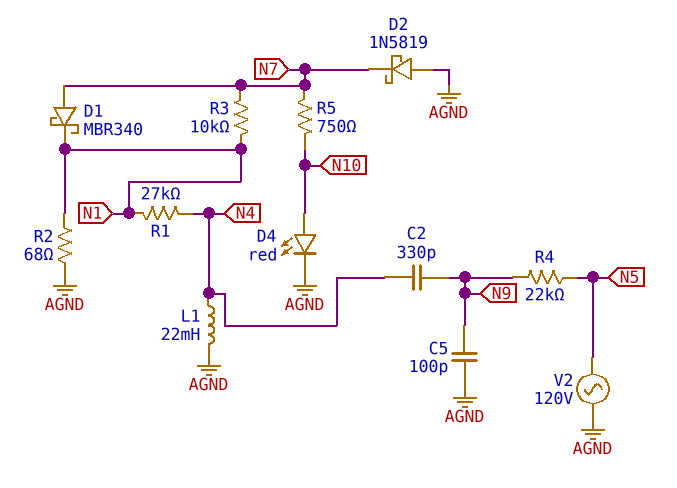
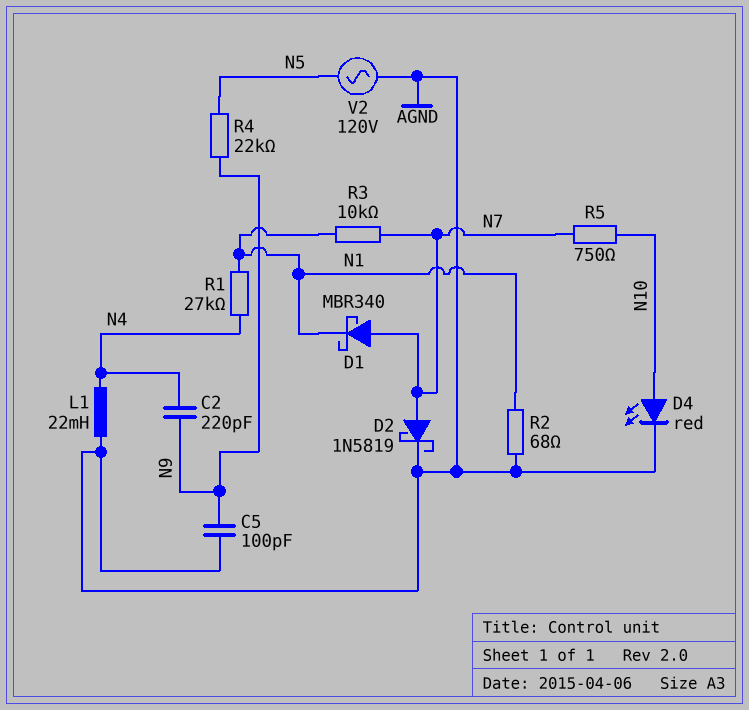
C2: 330pF (N4, N9) -> 220pF (N4, N9)
D2: schottky 1N5819 (A AGND, K N7) -> schottky 1N5819 (A N7, K AGND)

